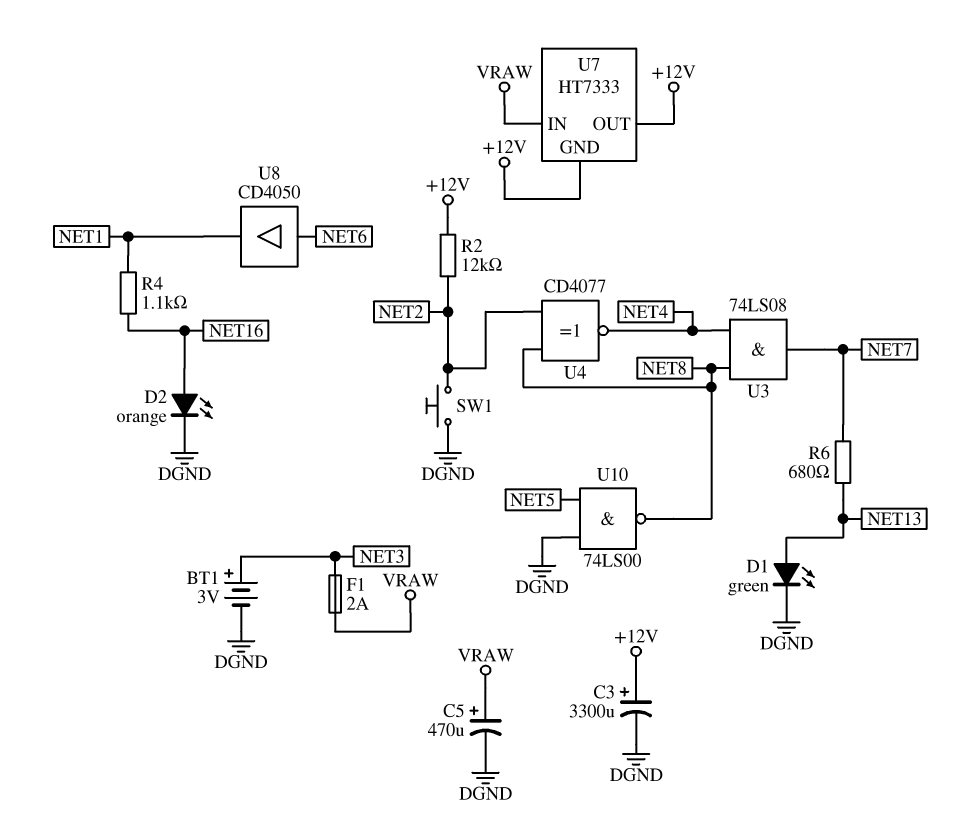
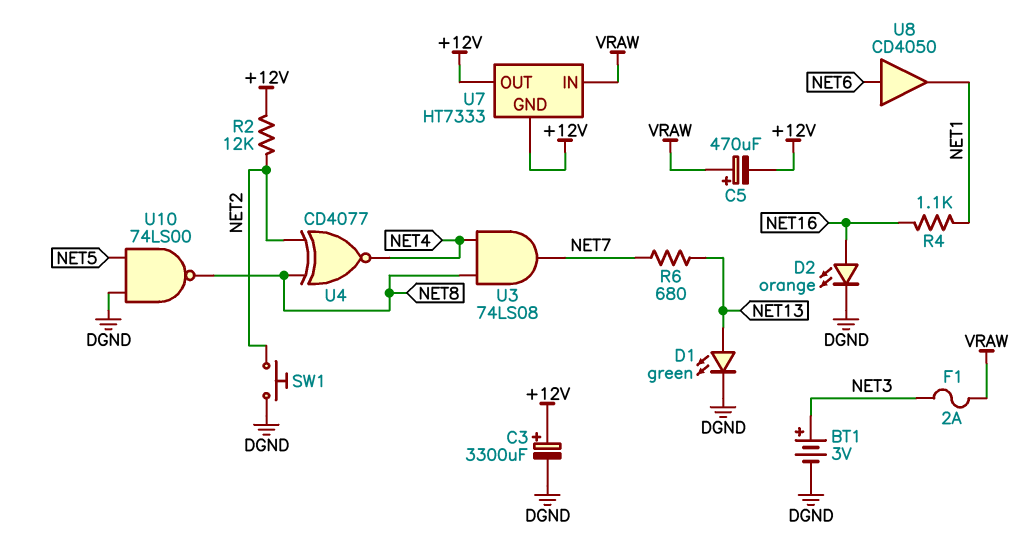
C5: 470uF (plus VRAW, minus DGND) -> 470uF (plus VRAW, minus +12V)

